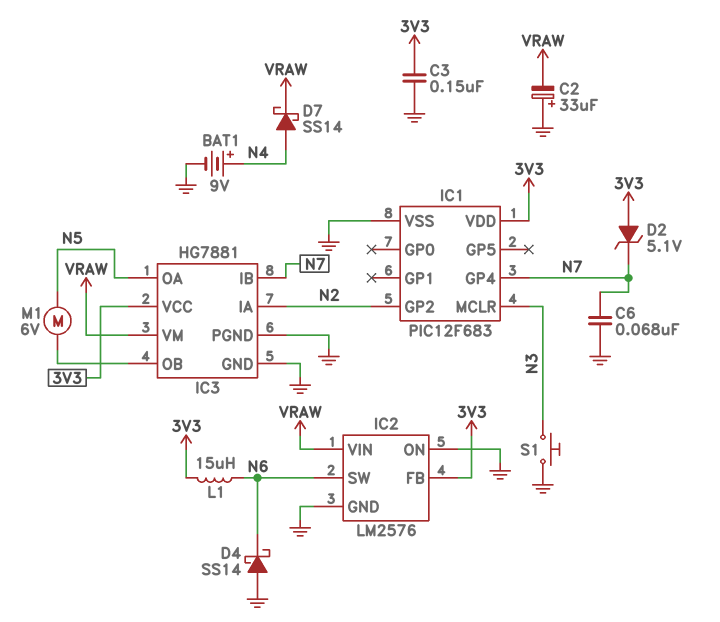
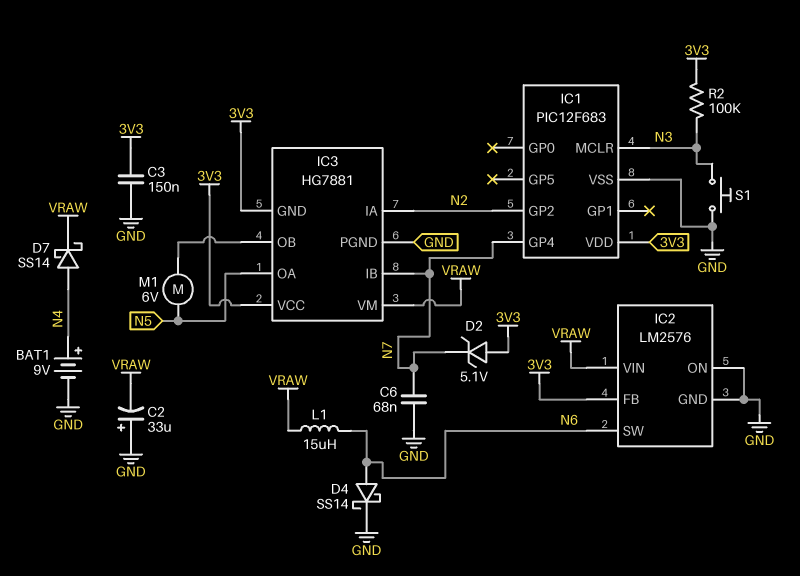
D4: schottky SS14 (A GND, K N6) -> schottky SS14 (A N6, K GND)
IC3 pin GND: GND -> 3V3
L1: 15uH (3V3, N6) -> 15uH (N6, VRAW)
R2: none -> 100k (3V3, N3)

